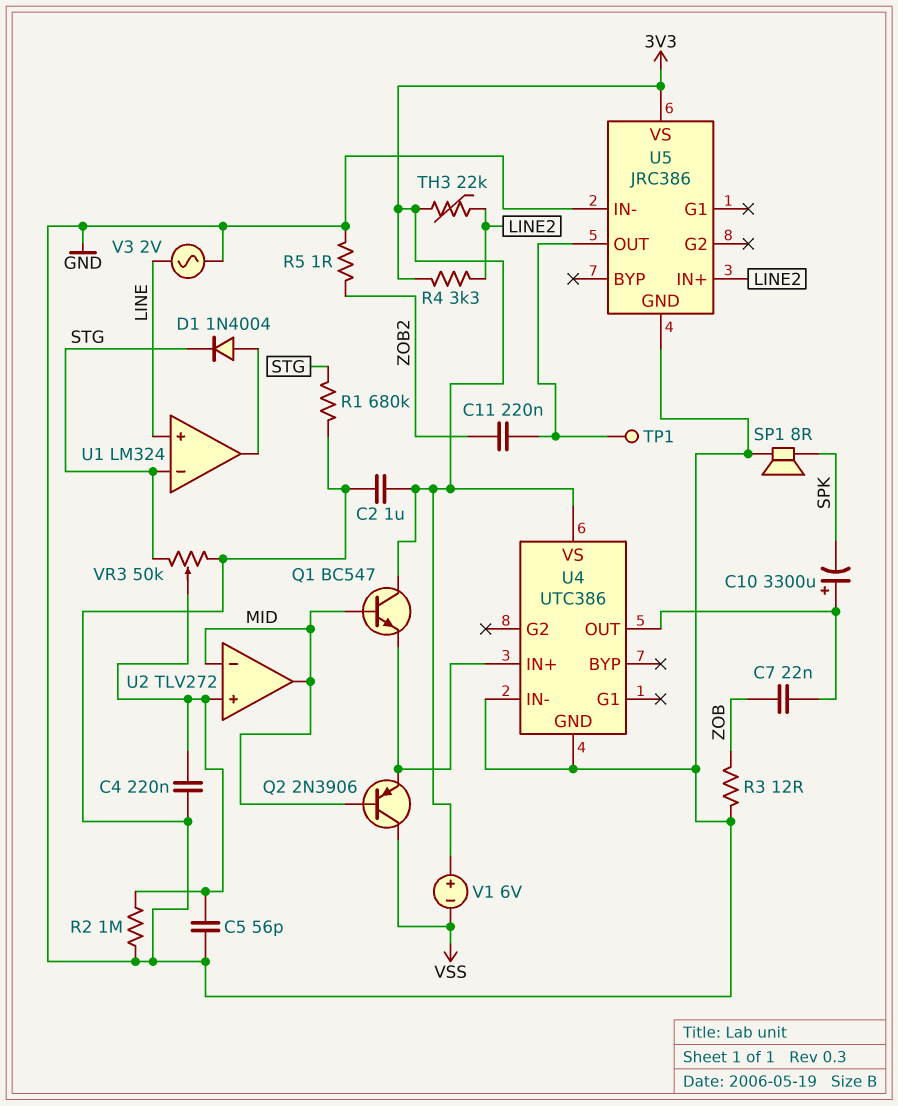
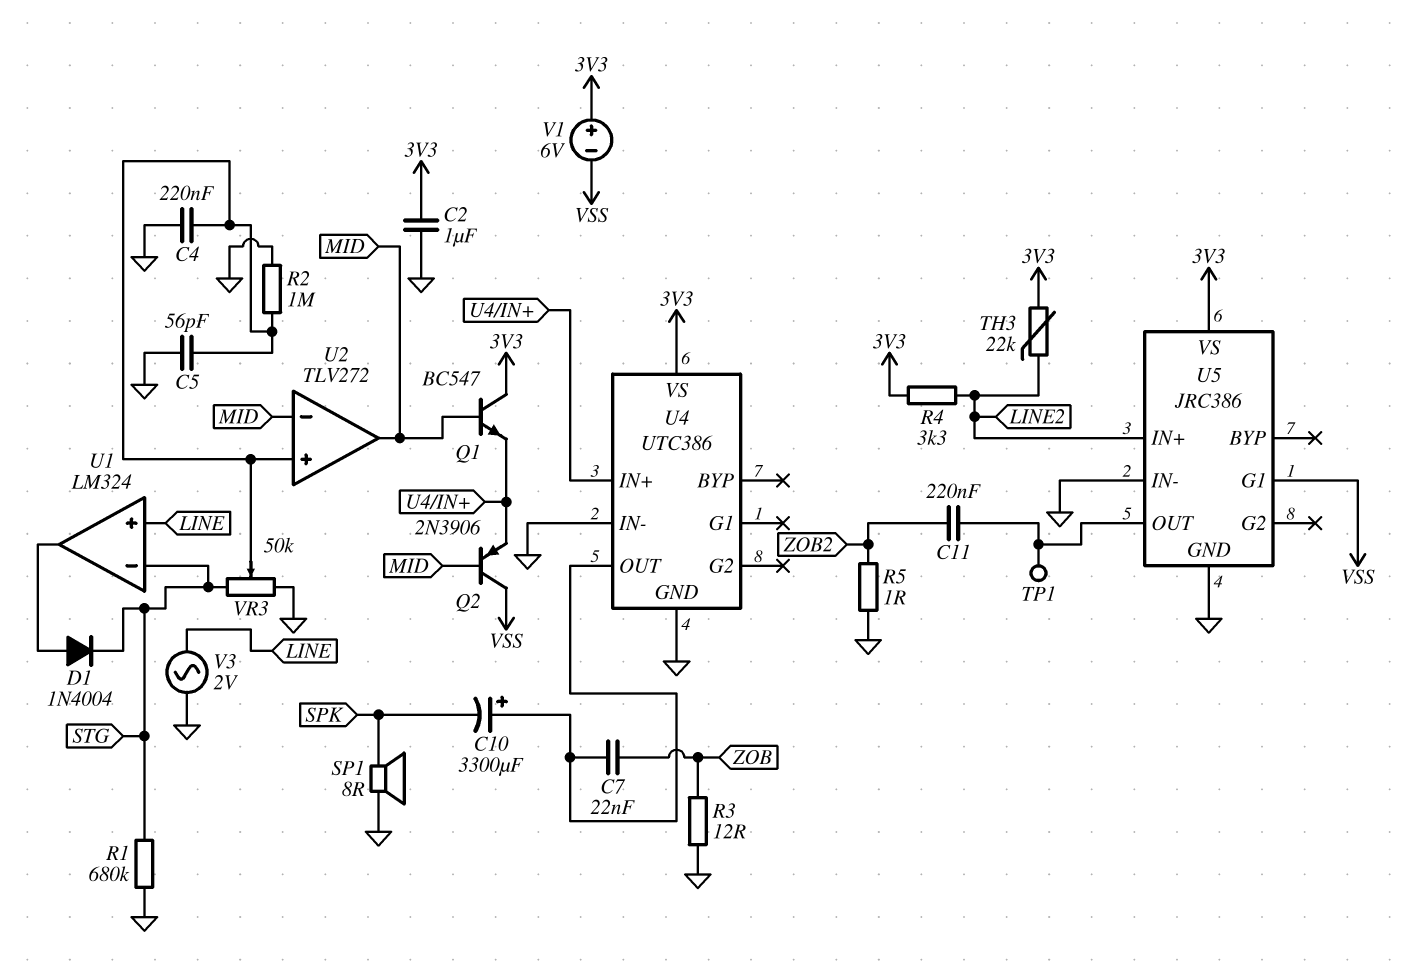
U5 pin G1: none -> VSS

